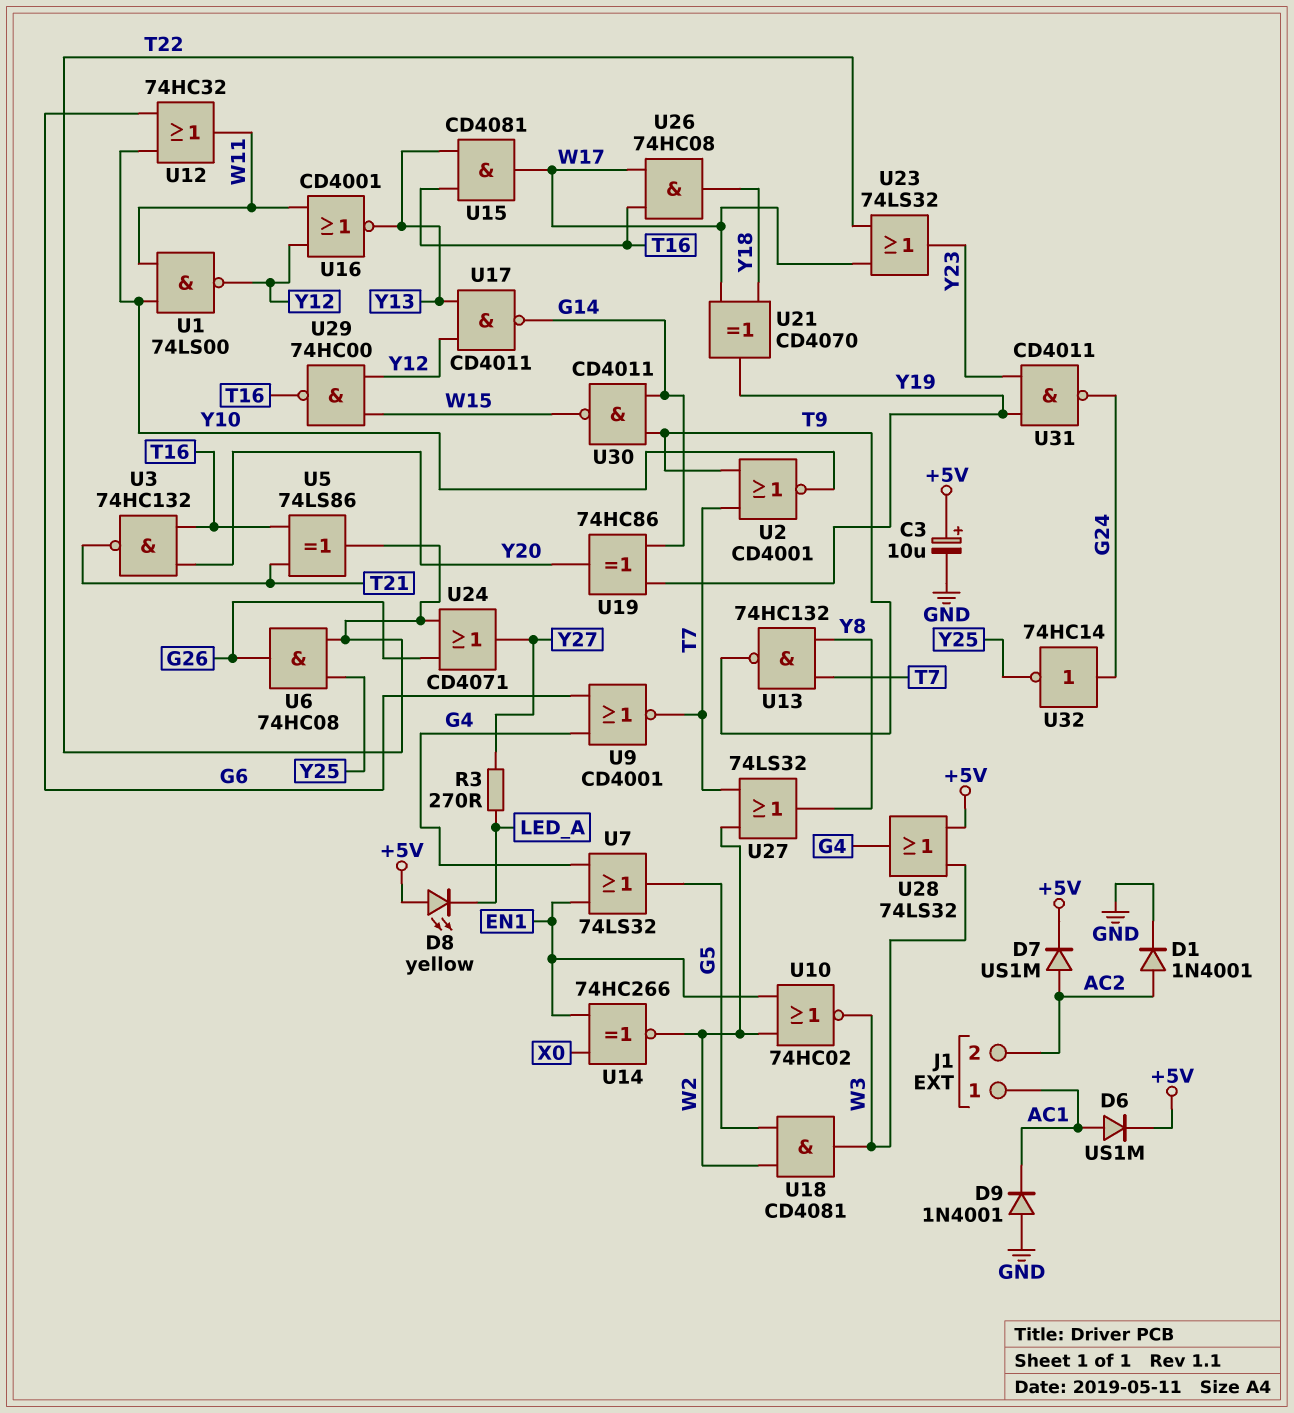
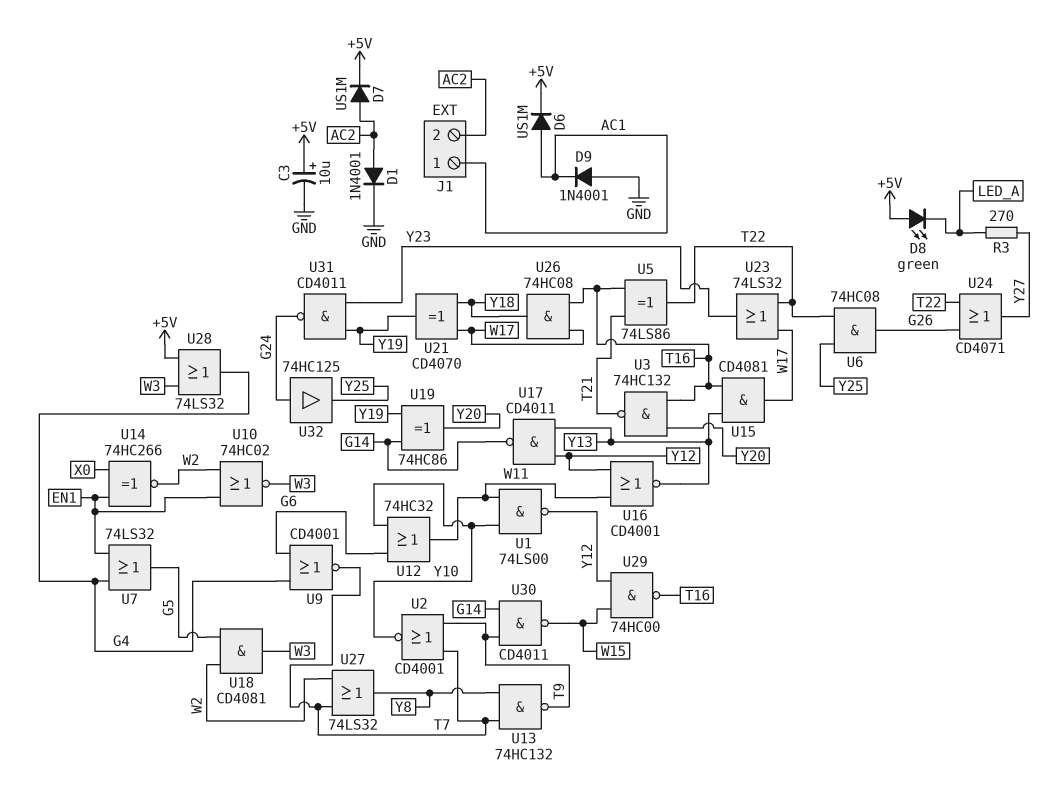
D8: LED yellow (A +5V, K LED_A) -> LED green (A +5V, K LED_A)
U32: NOT 74HC14 (in G24, out Y25) -> buffer 74HC125 (in G24, out Y25)

